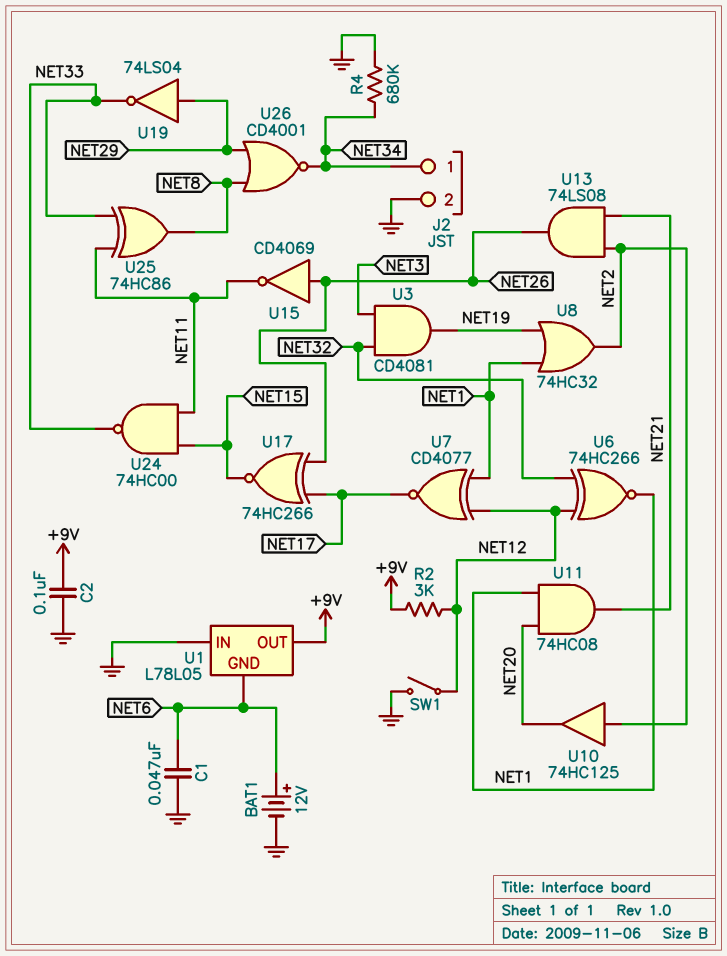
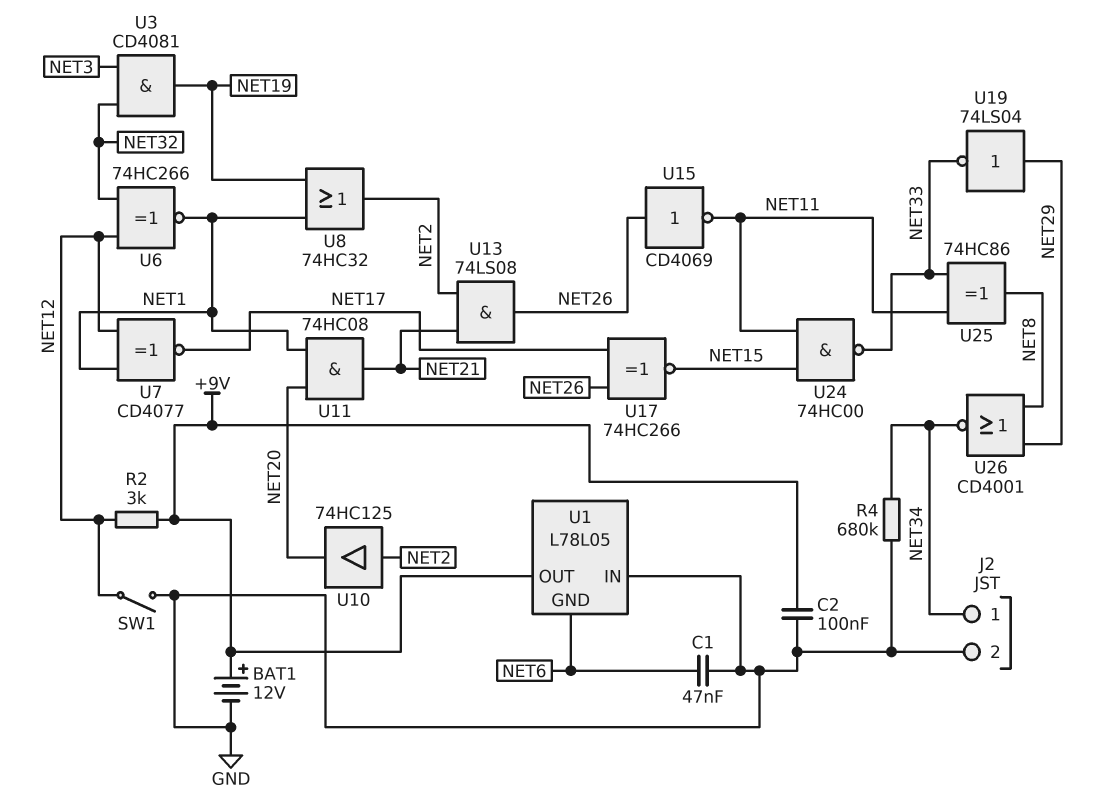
BAT1: 12V (plus NET6, minus GND) -> 12V (plus +9V, minus GND)

